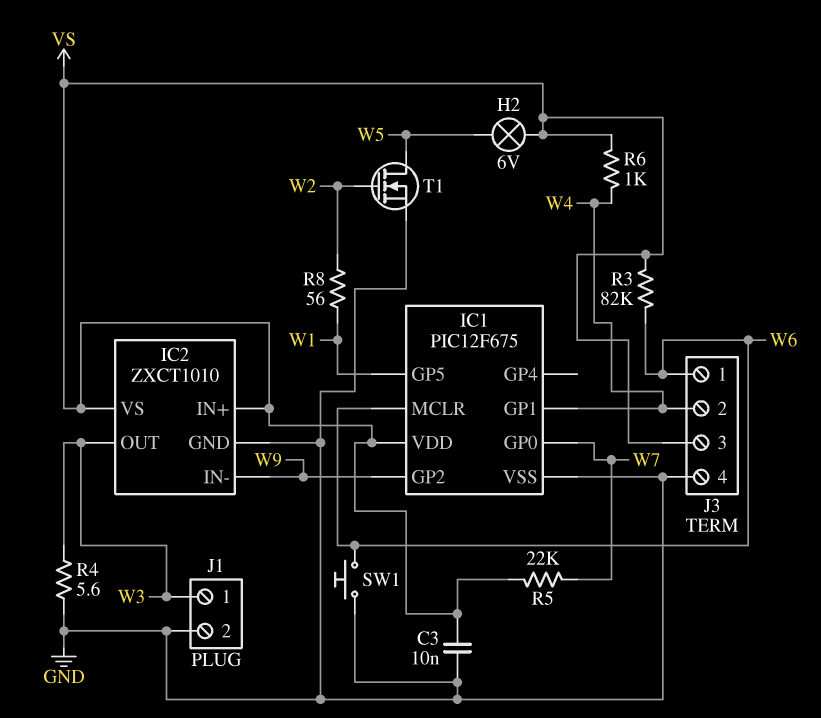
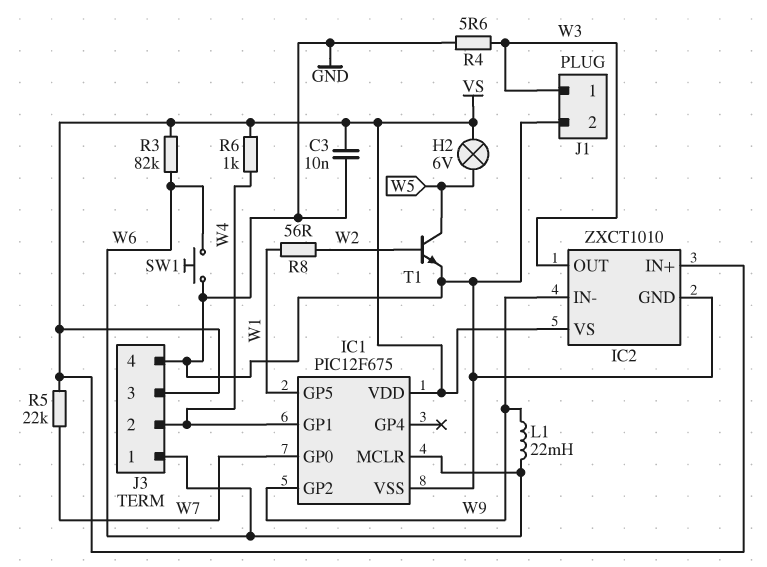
L1: none -> 22mH (W6, W9)
T1: NMOS (G W2, D W5, S GND) -> NPN (B W2, C W5, E GND)

